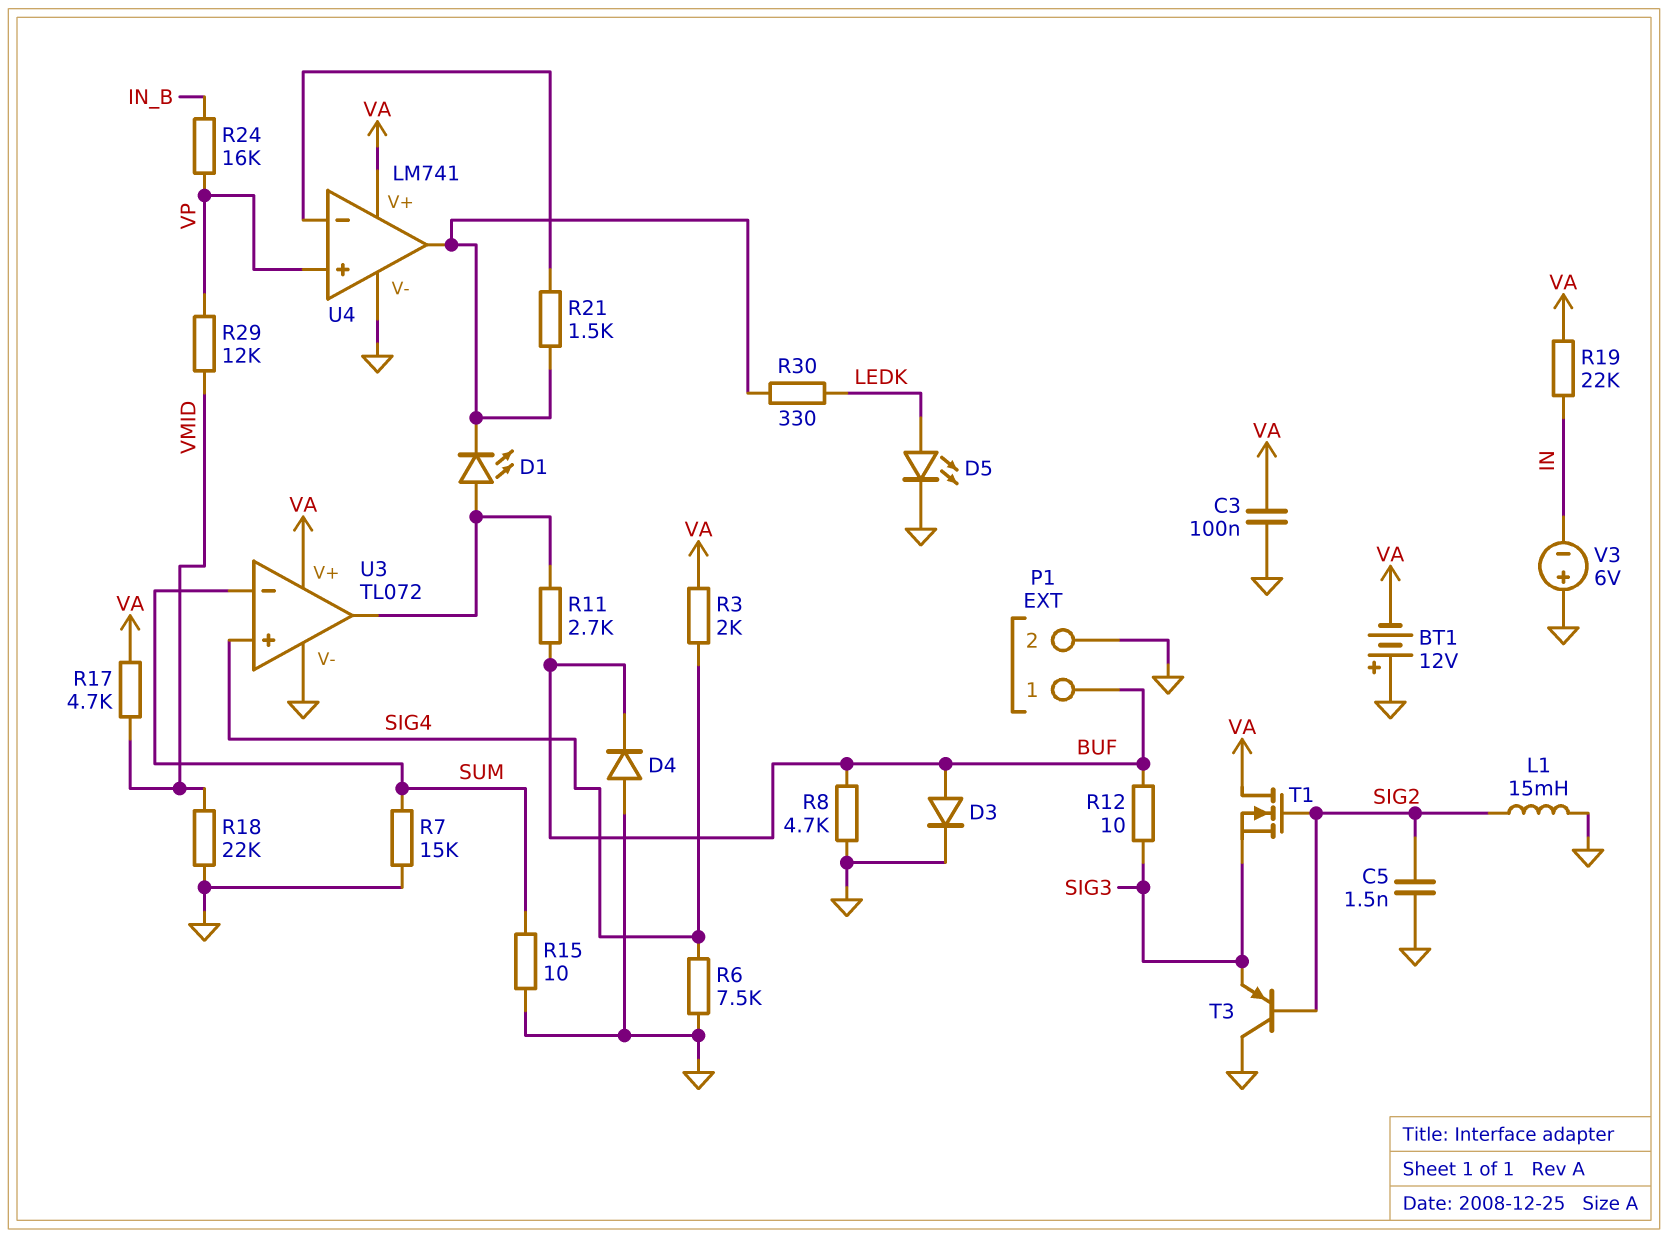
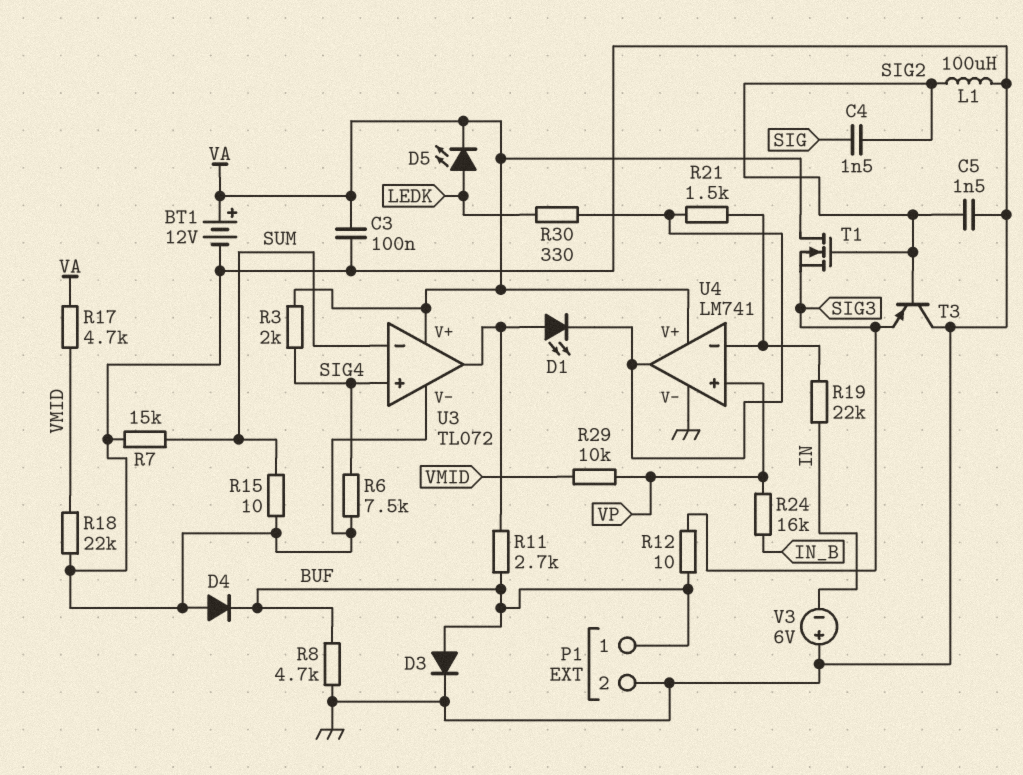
BT1: 12V (plus GND, minus VA) -> 12V (plus VA, minus GND)
C4: none -> 1.5nF (SIG, SIG2)
D5: LED (A LEDK, K GND) -> LED (A LEDK, K VA)
L1: 15mH (GND, SIG2) -> 100uH (GND, SIG2)
R19: 22k (IN, VA) -> 22k (IN, U4/in-)
R29: 12k (VMID, VP) -> 10k (VMID, VP)

